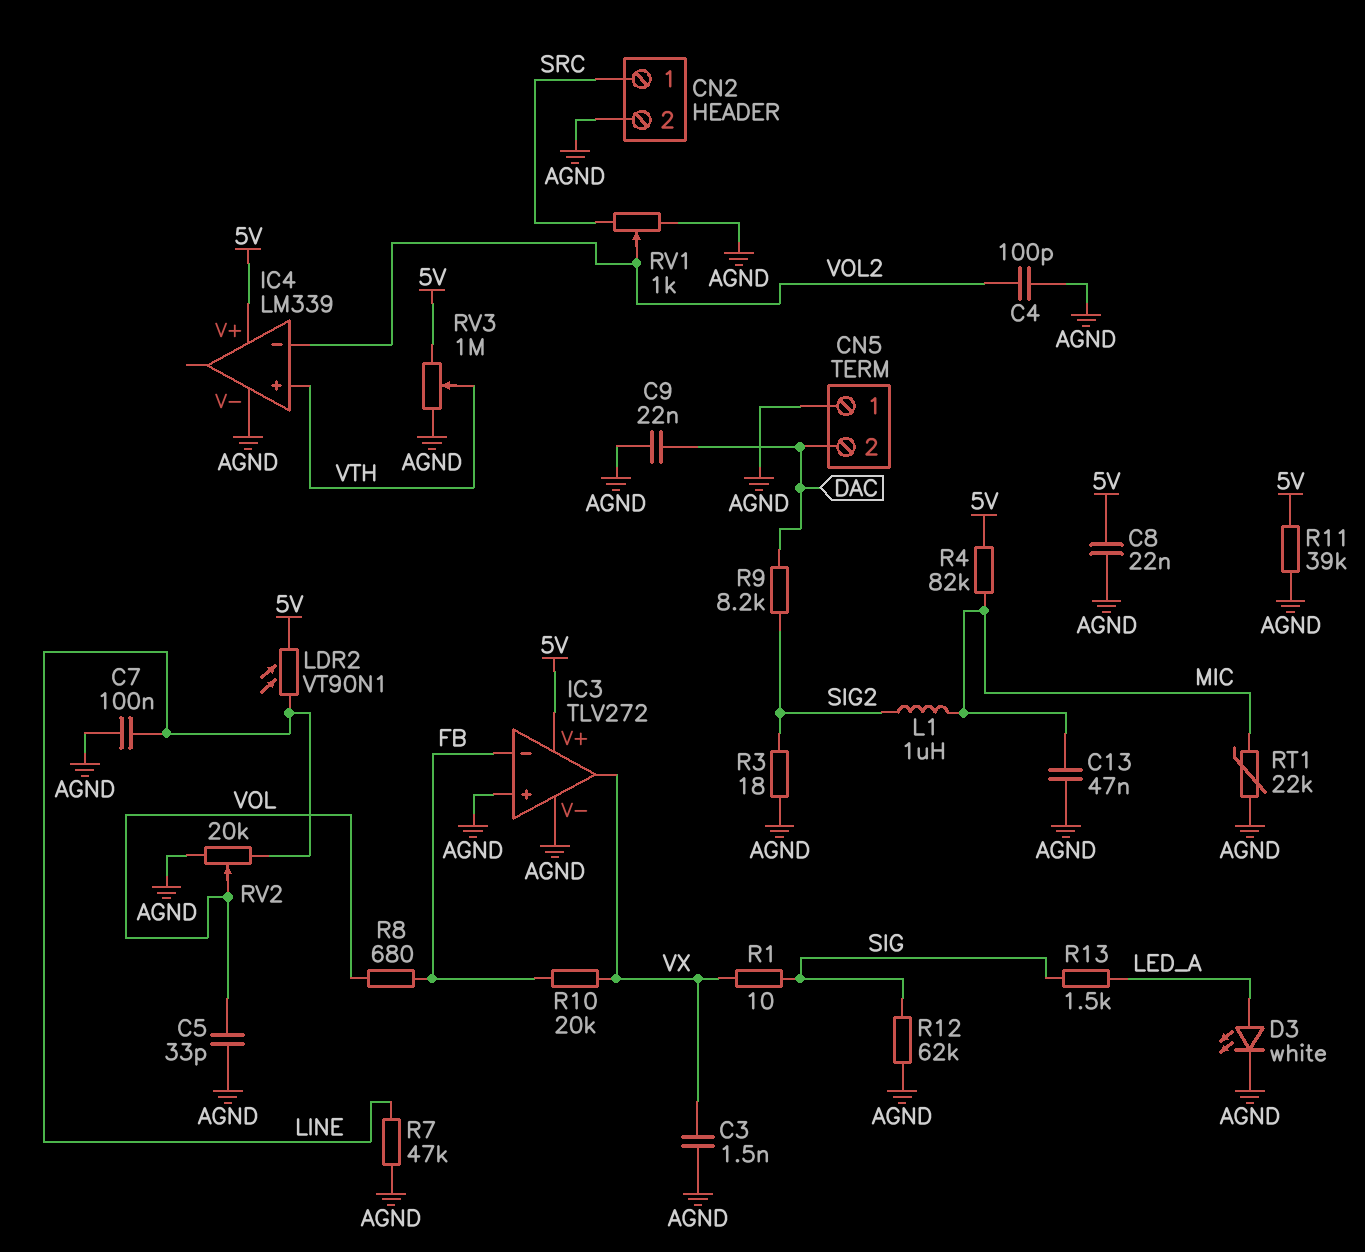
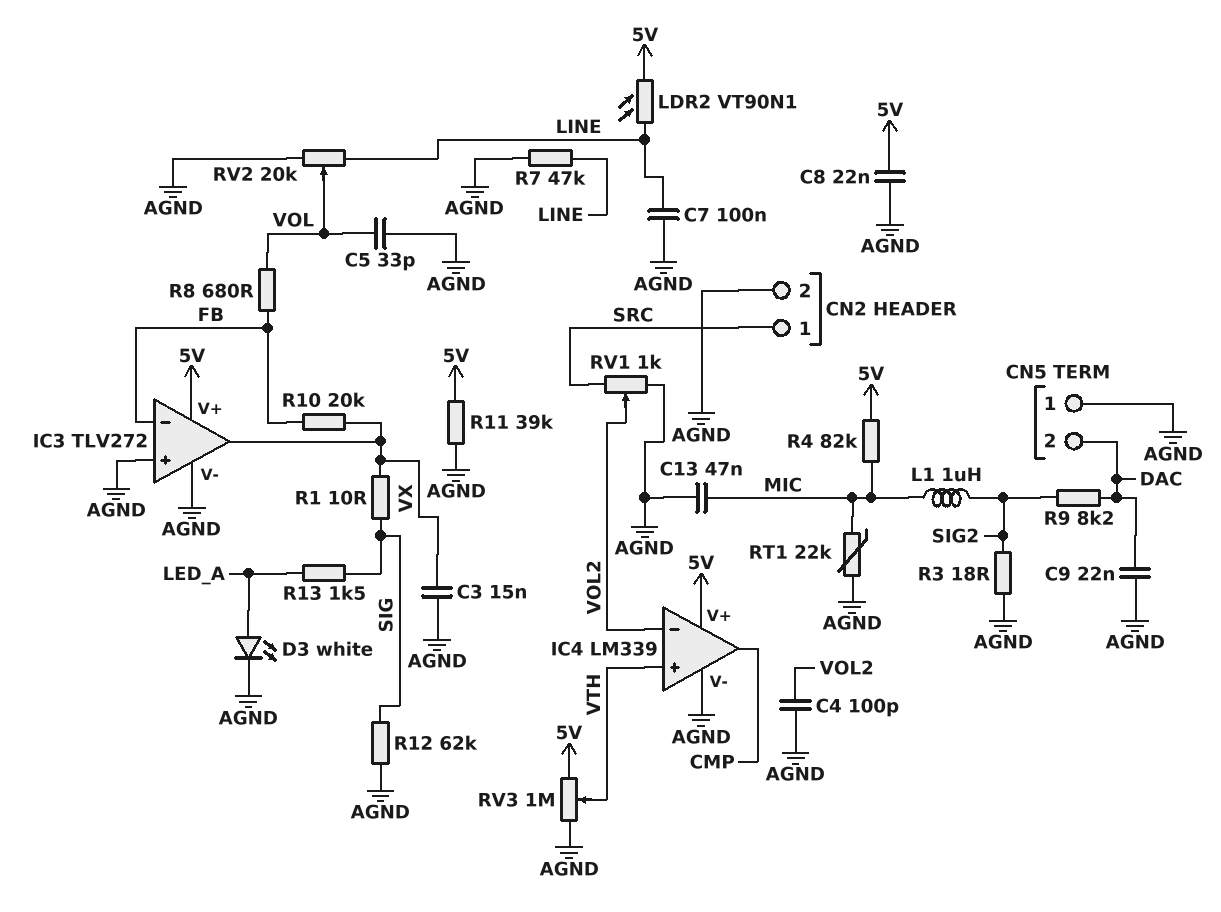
C3: 1.5nF (AGND, VX) -> 15nF (AGND, VX)
IC4 pin out: none -> CMP

